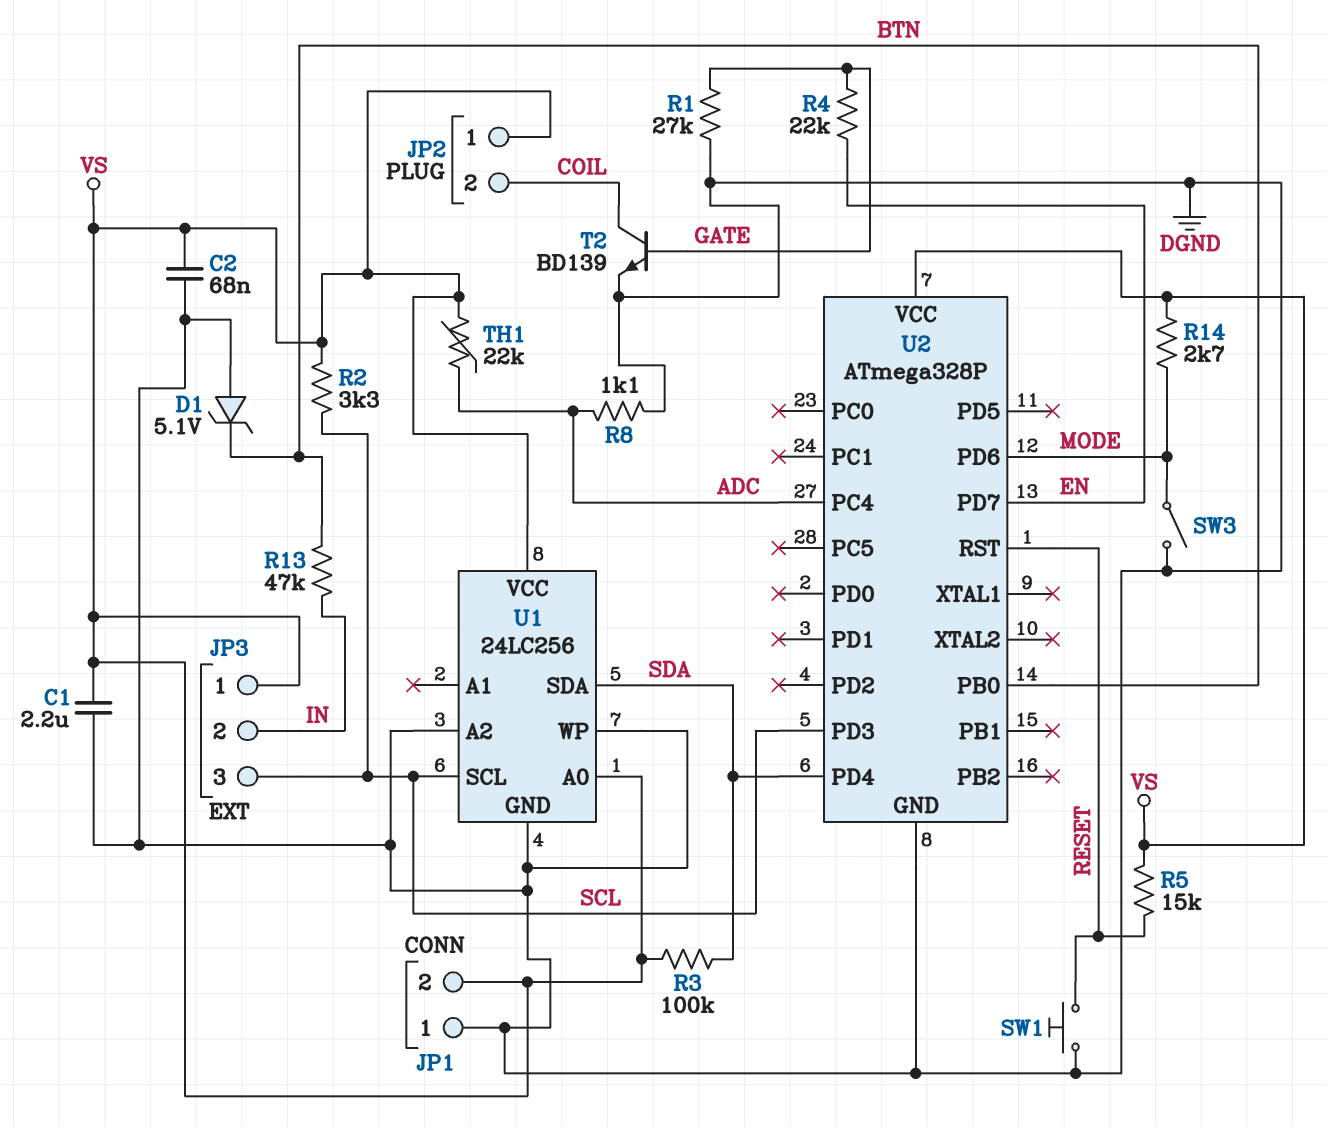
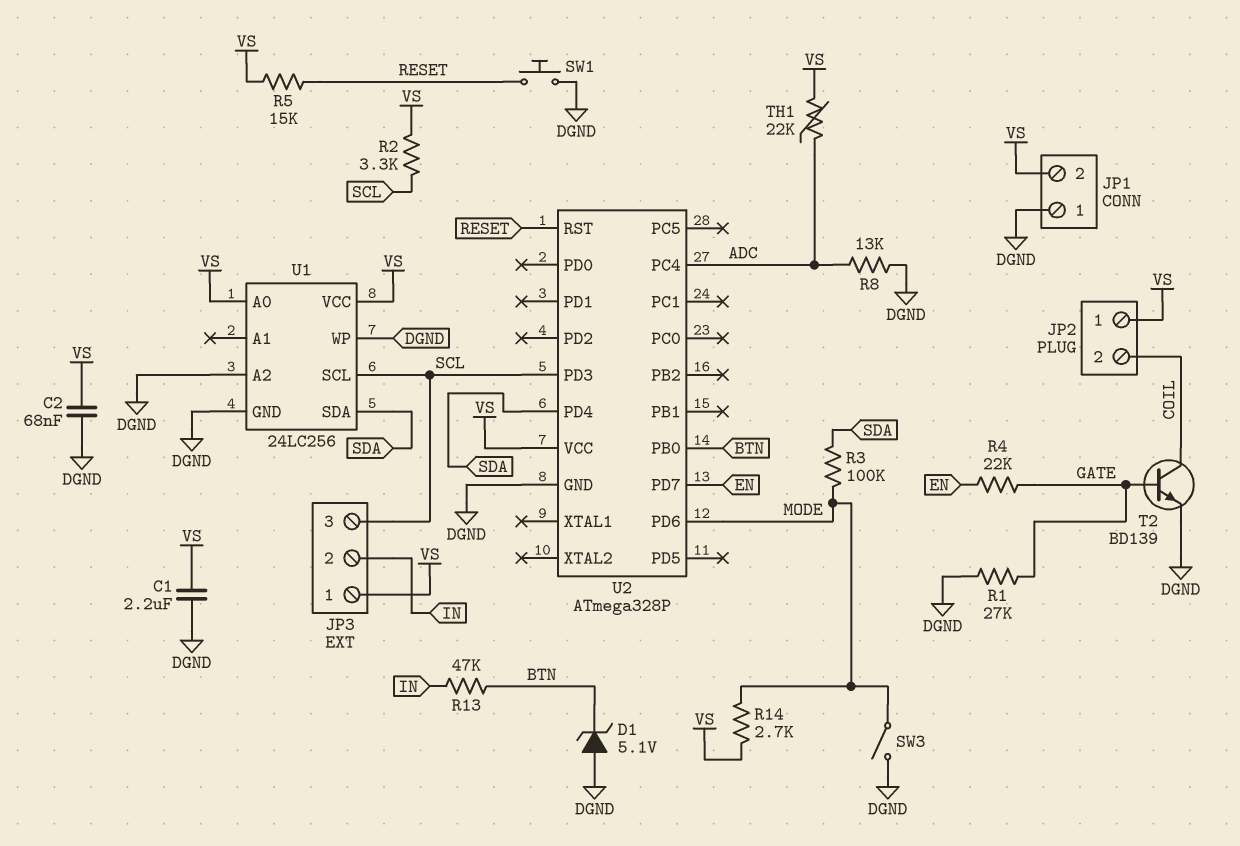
R3: 100k (SDA, VS) -> 100k (MODE, SDA)
R8: 1.1k (ADC, DGND) -> 13k (ADC, DGND)

